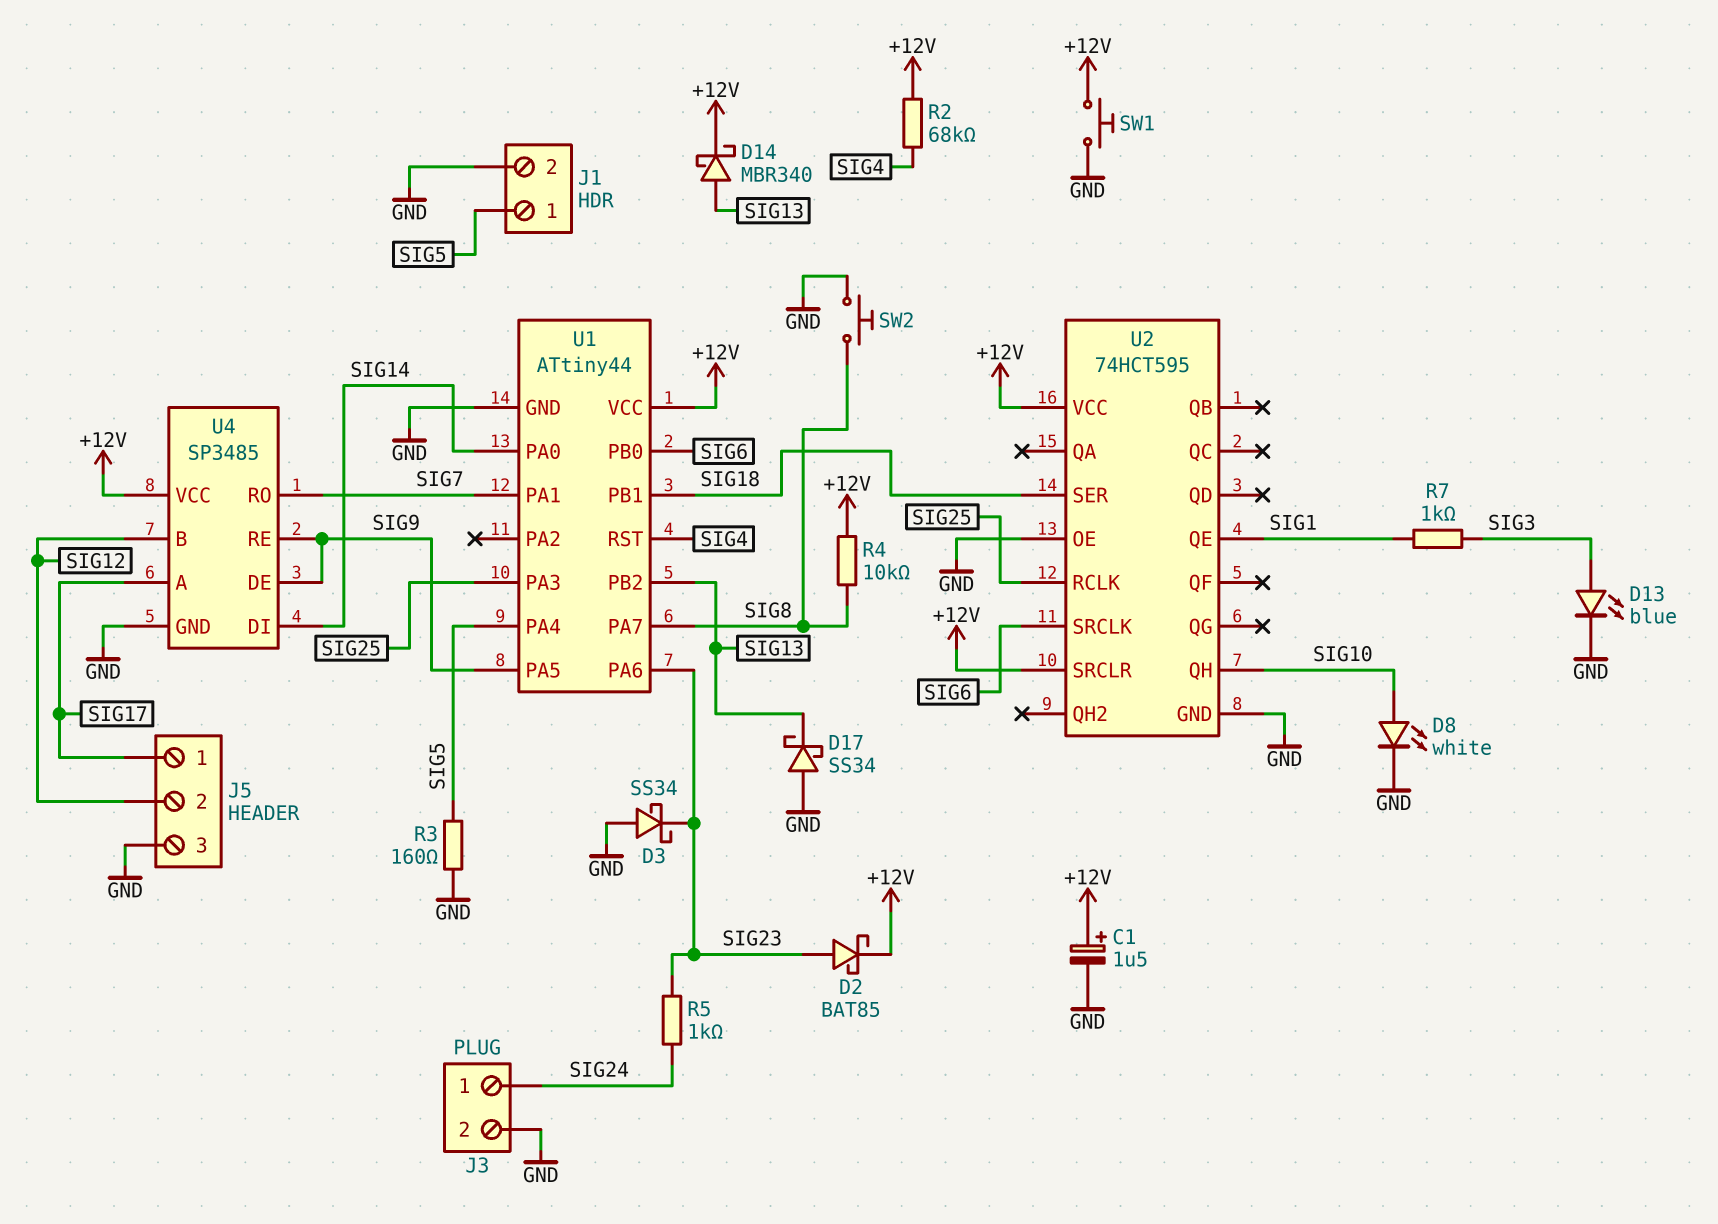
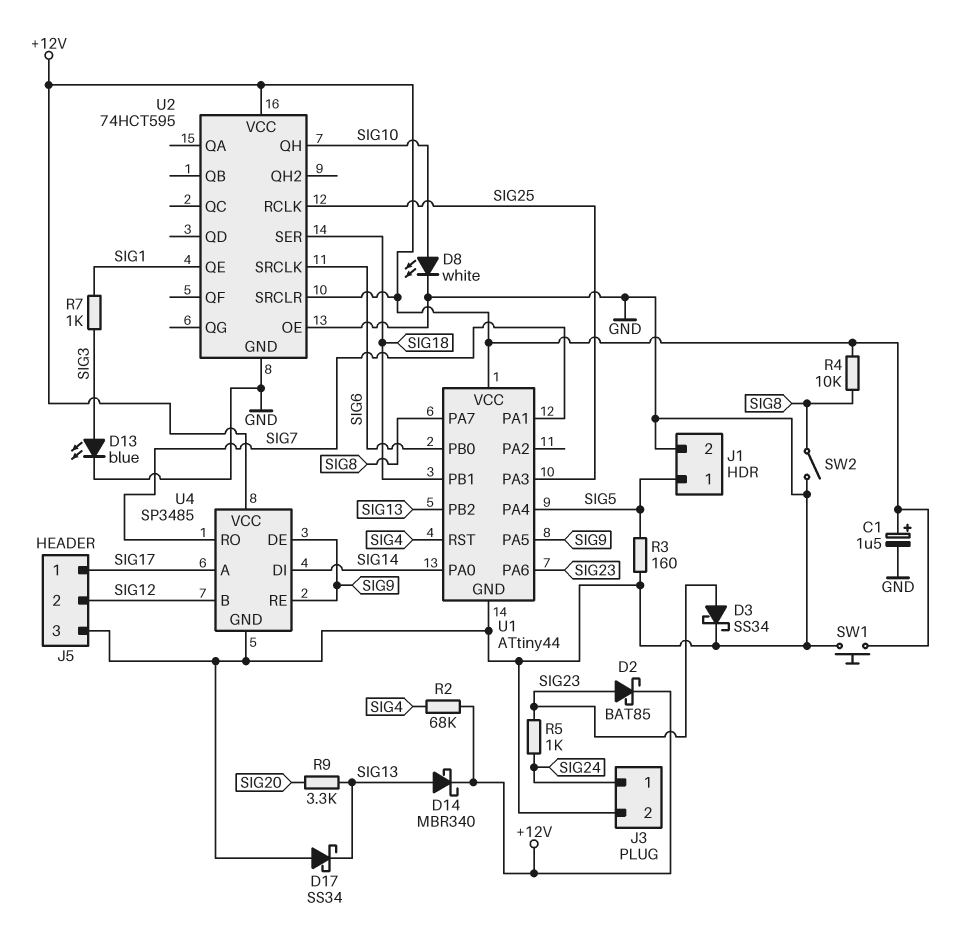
D3: schottky SS34 (A GND, K SIG23) -> schottky SS34 (A SIG23, K GND)
R9: none -> 3.3k (SIG13, SIG20)
SW2: button (GND, SIG8) -> switch (GND, SIG8)

